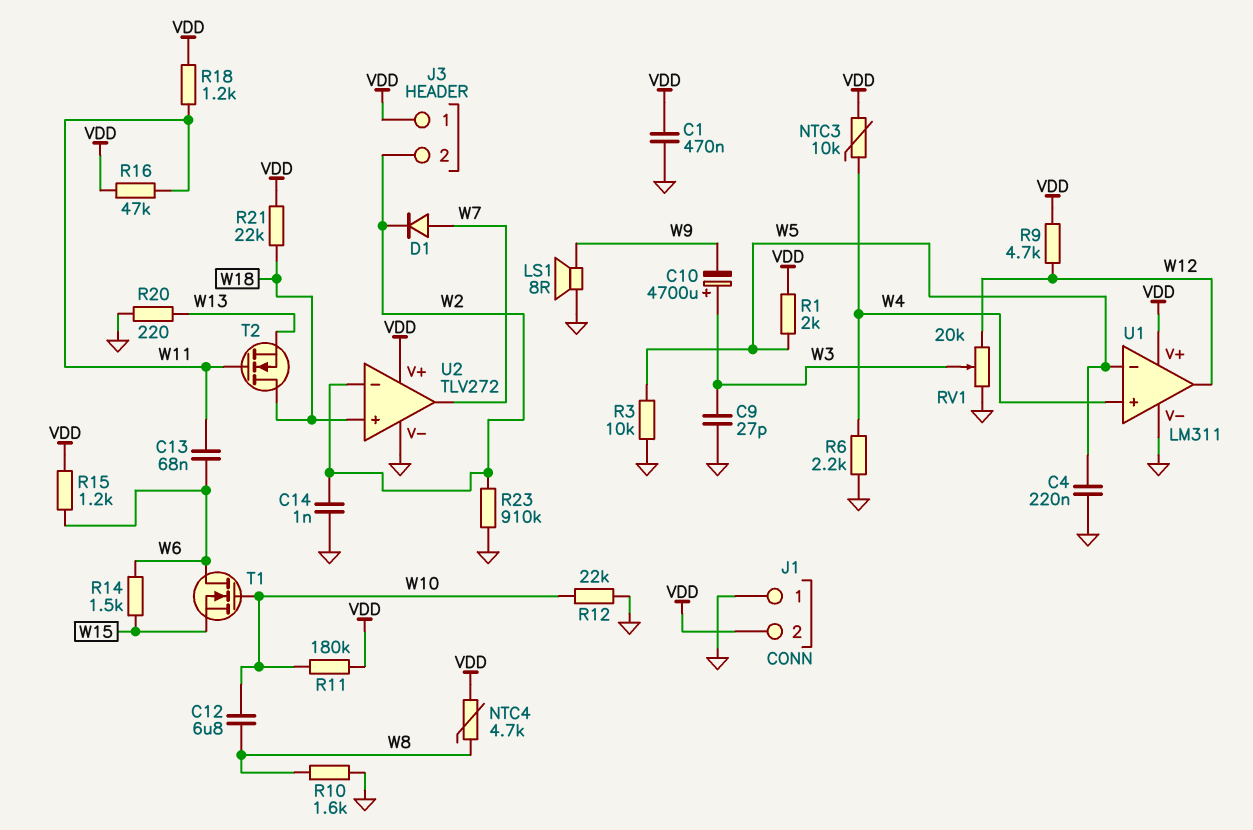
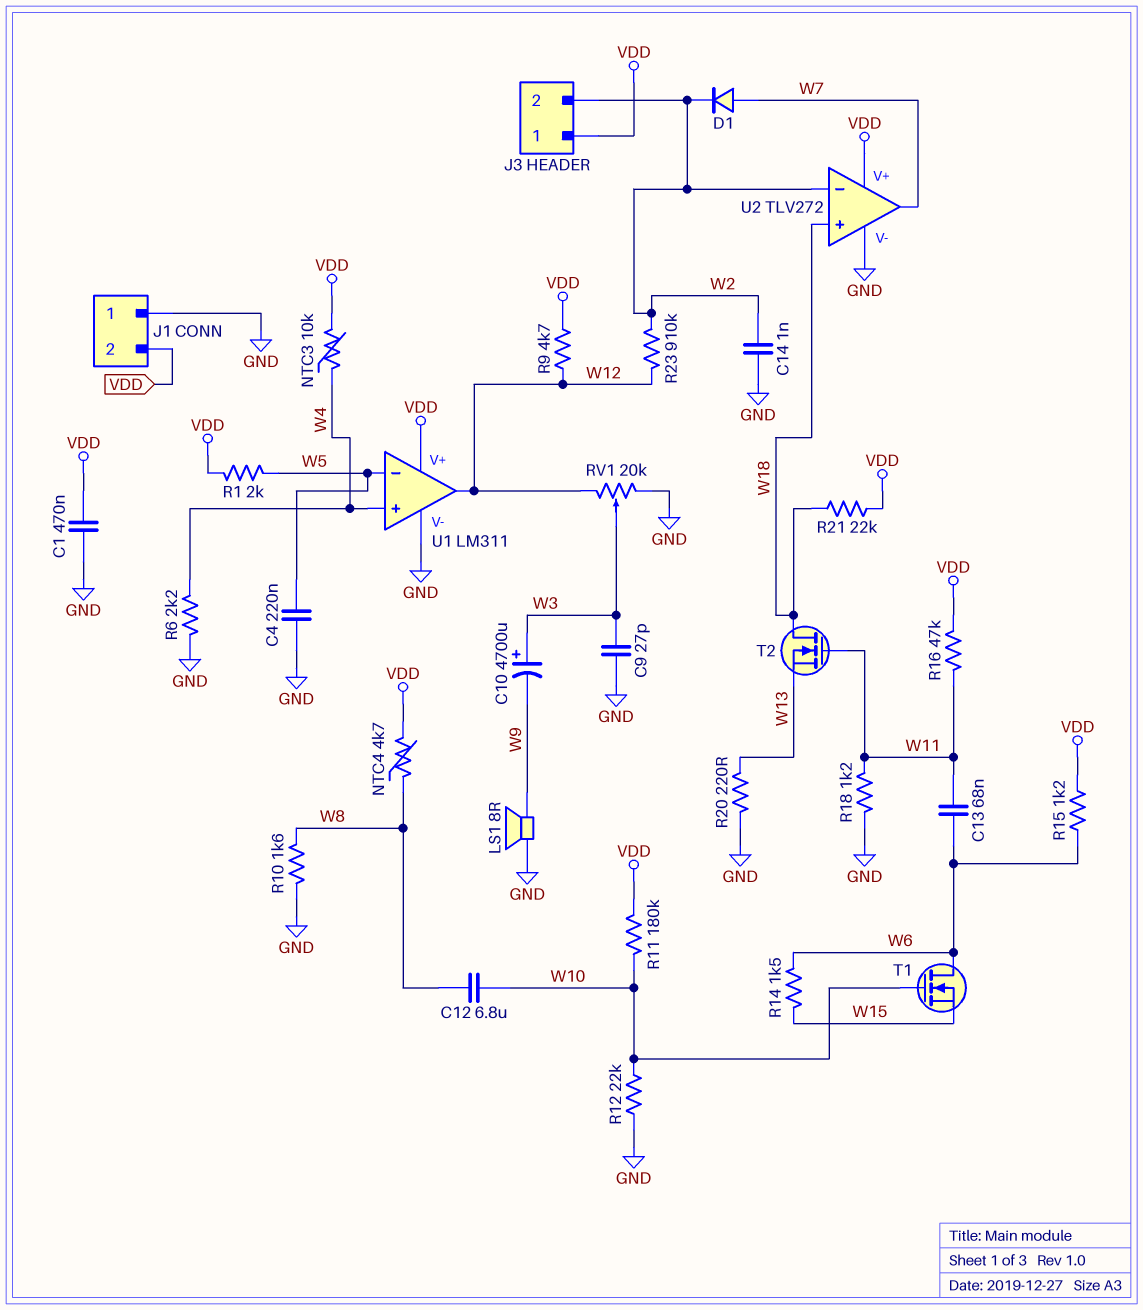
R3: 10k (GND, W5) -> none
R18: 1.2k (VDD, W11) -> 1.2k (GND, W11)
R23: 910k (GND, W2) -> 910k (W2, W12)

